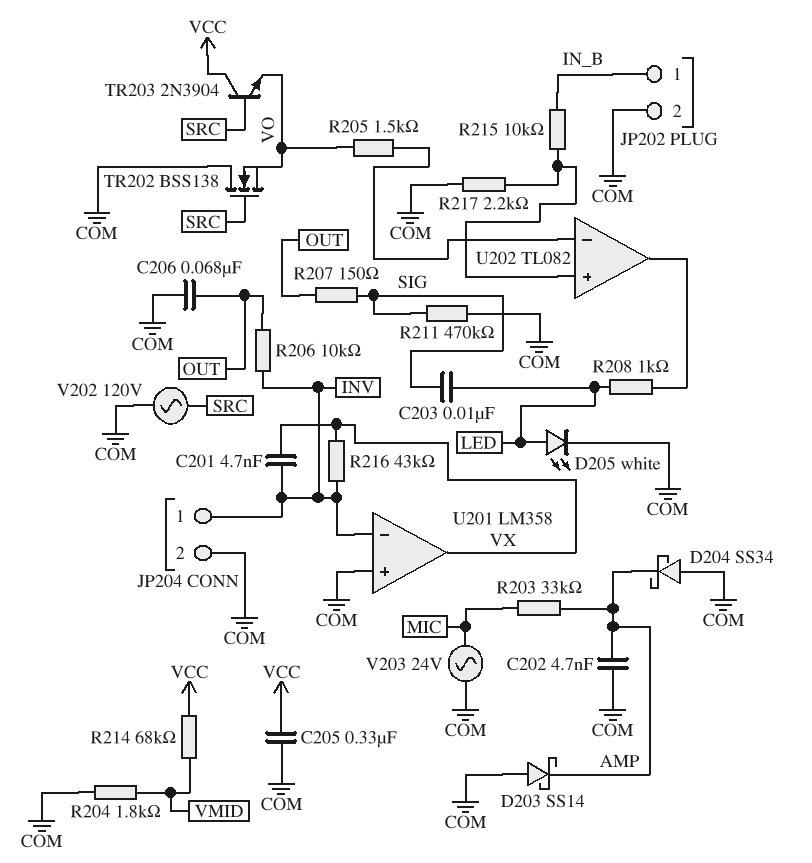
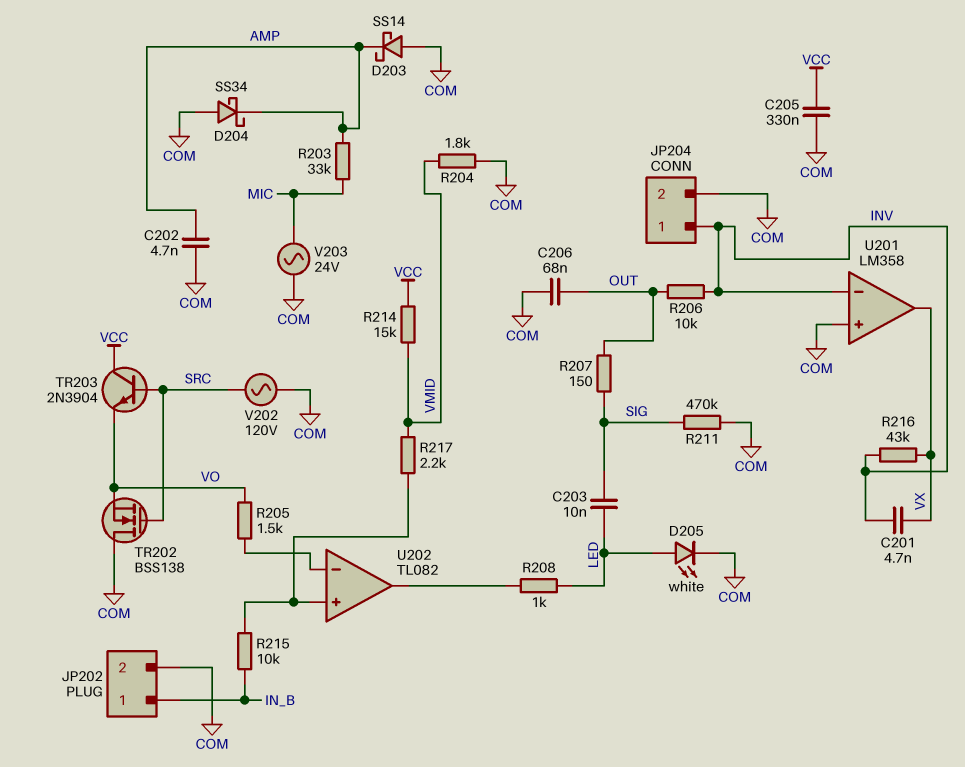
R214: 68k (VCC, VMID) -> 15k (VCC, VMID)
R217: 2.2k (COM, U202/in+) -> 2.2k (U202/in+, VMID)

